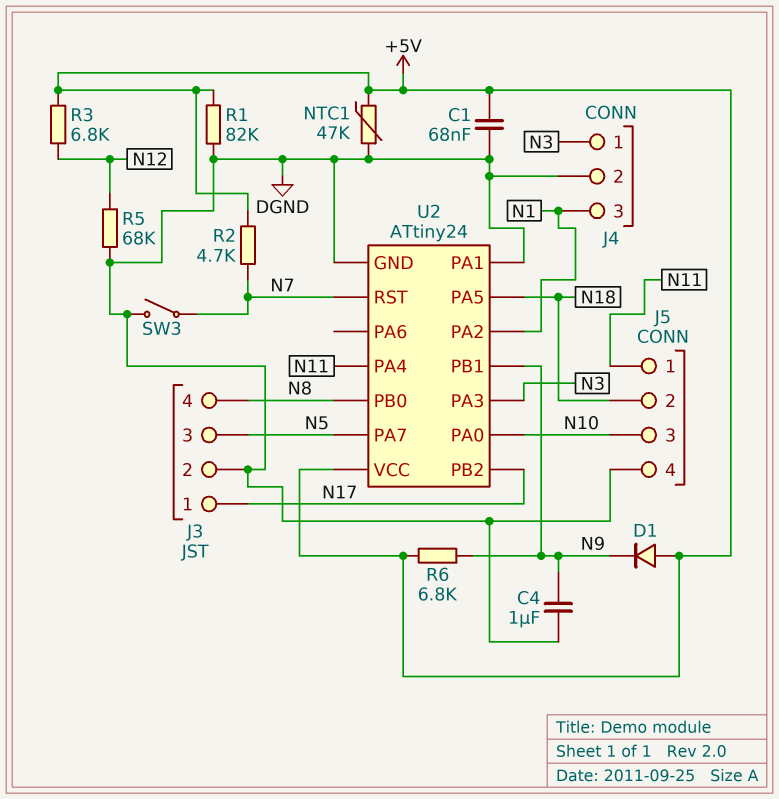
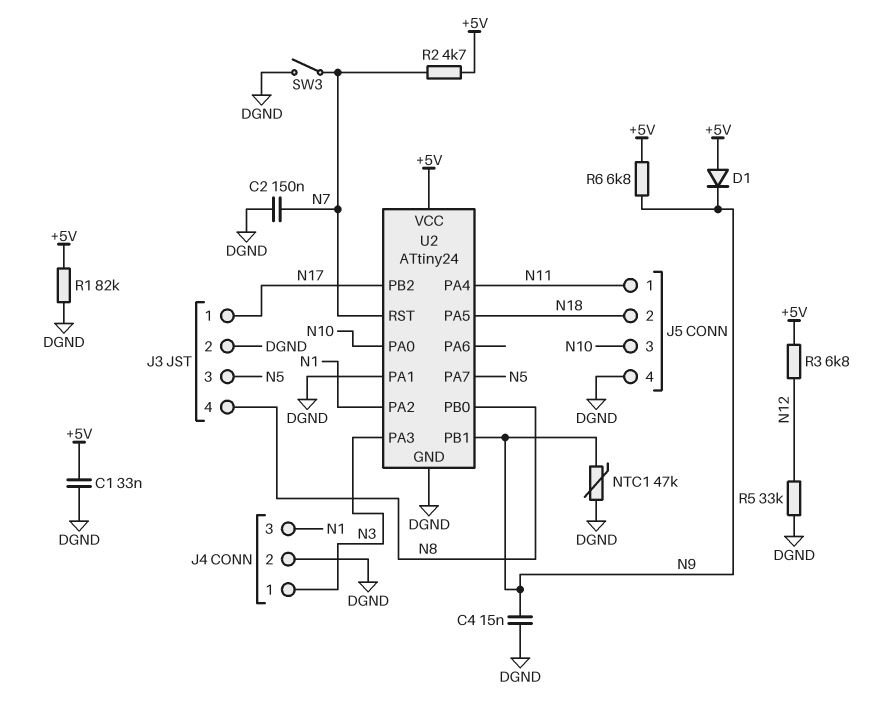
C1: 68nF (+5V, DGND) -> 33nF (+5V, DGND)
C2: none -> 150nF (DGND, N7)
C4: 1uF (DGND, N9) -> 15nF (DGND, N9)
NTC1: 47k (+5V, DGND) -> 47k (DGND, N9)
R5: 68k (DGND, N12) -> 33k (DGND, N12)

